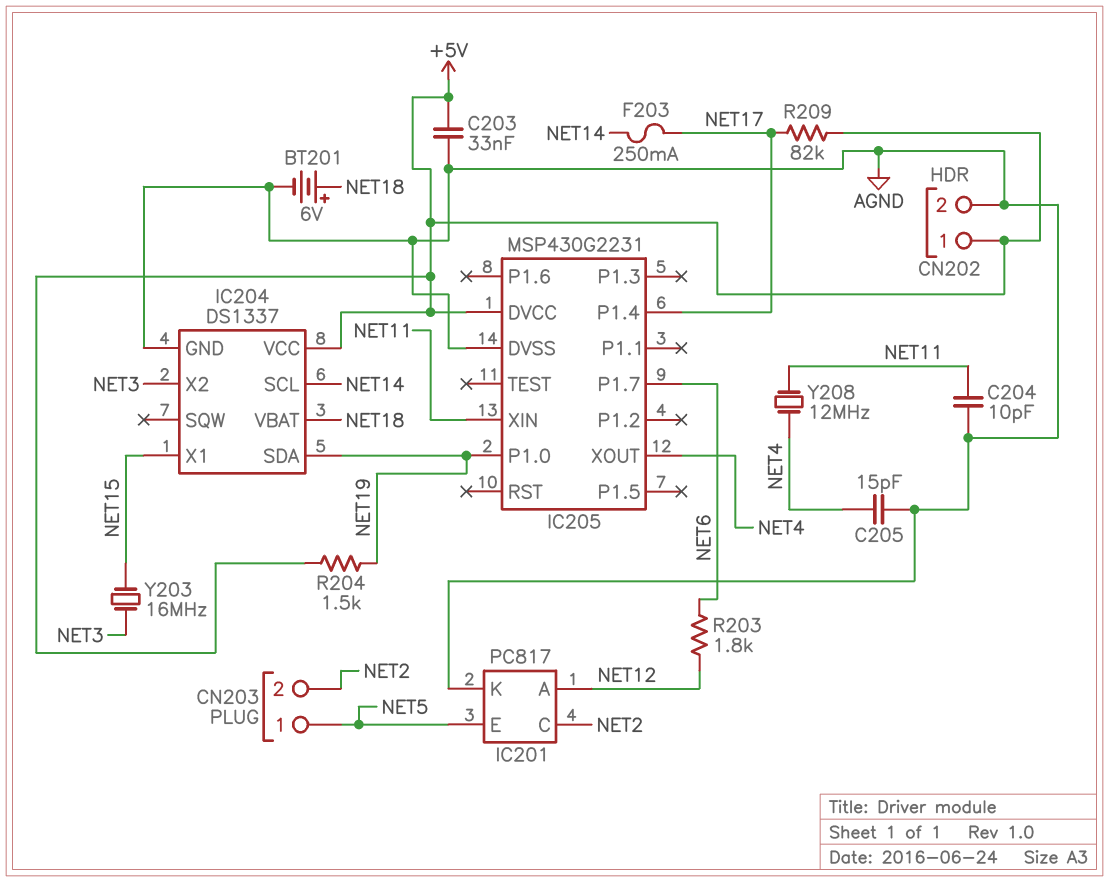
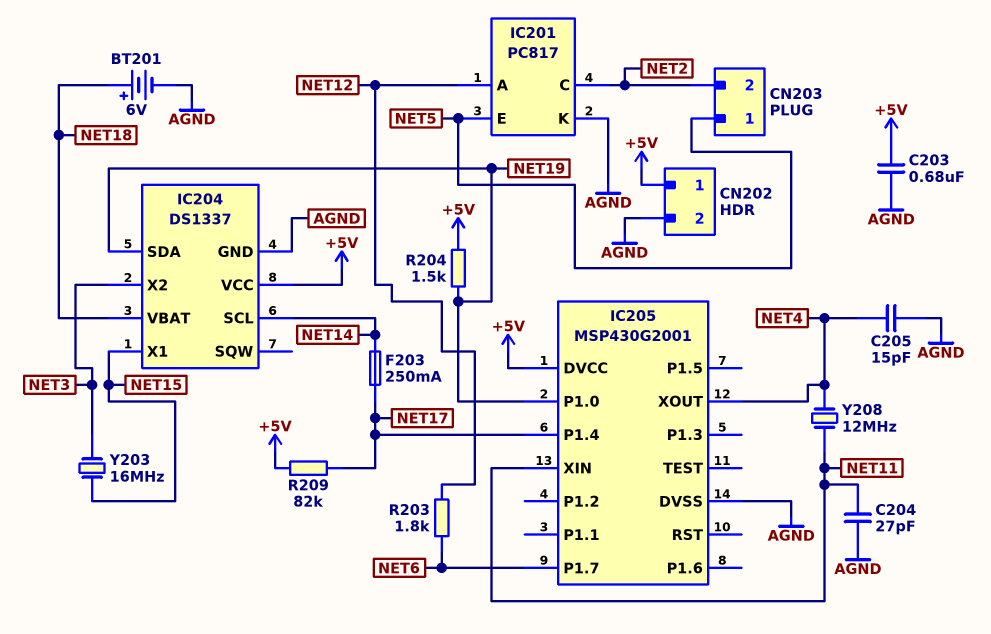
C203: 33nF (+5V, AGND) -> 680nF (+5V, AGND)
C204: 10pF (AGND, NET11) -> 27pF (AGND, NET11)
IC205: MSP430G2231 -> MSP430G2001

